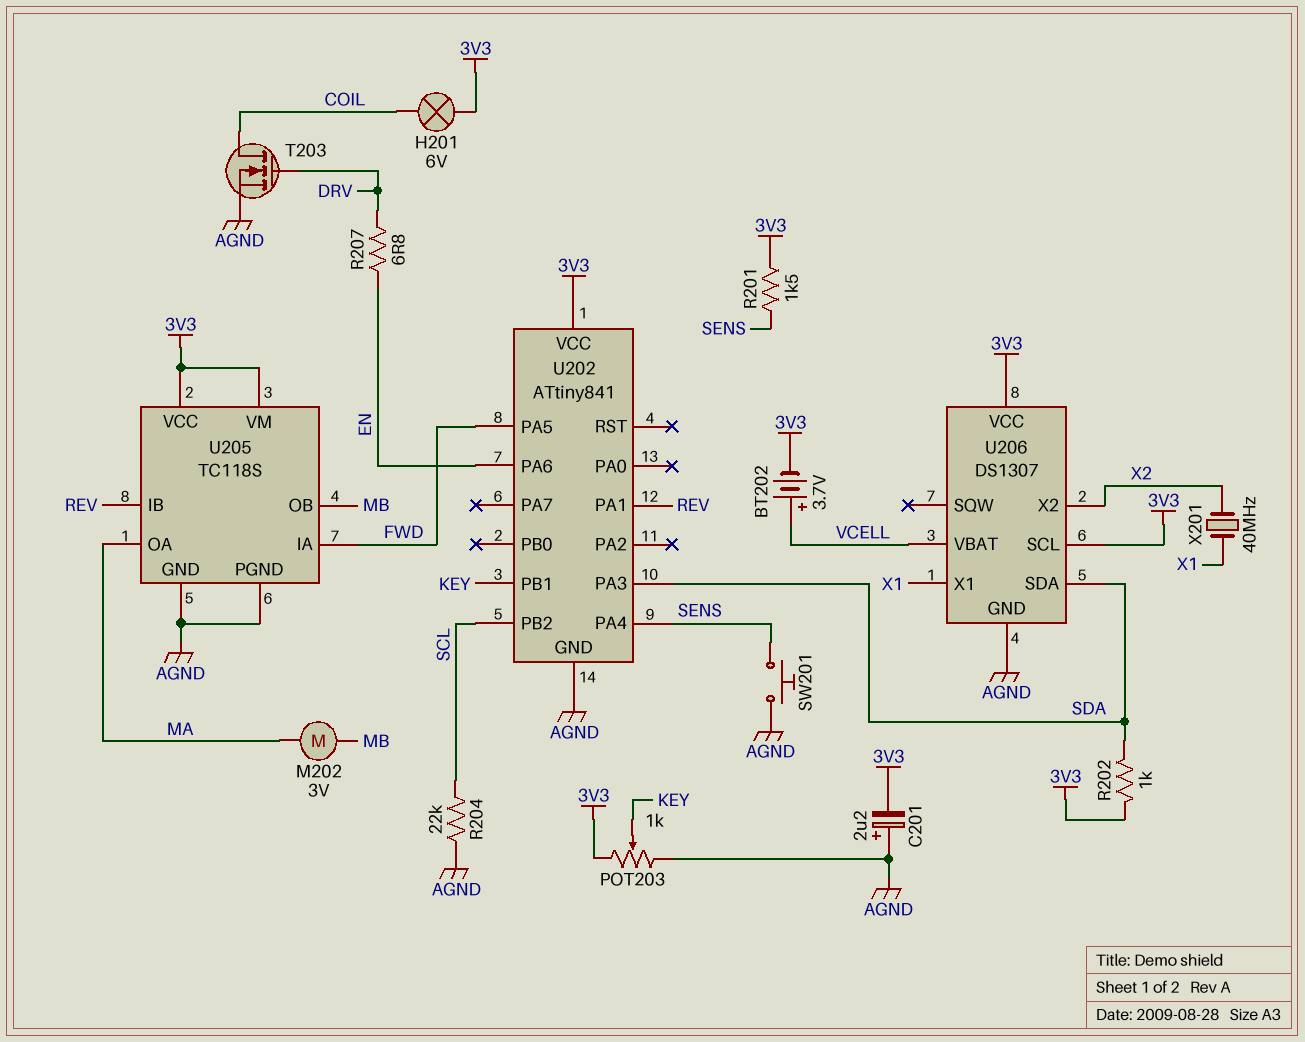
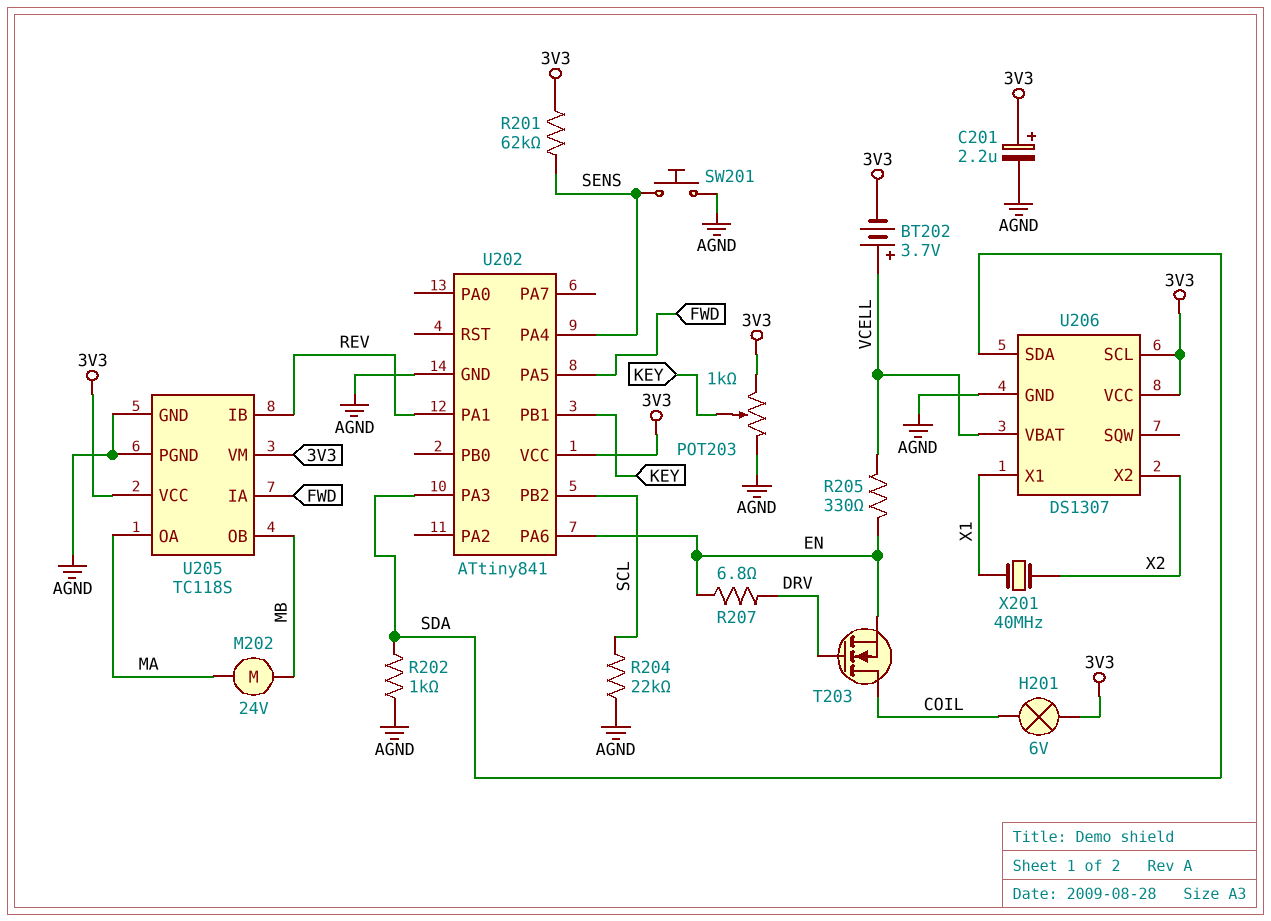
C201: 2.2uF (plus AGND, minus 3V3) -> 2.2uF (plus 3V3, minus AGND)
M202: motor 3V (MA, MB) -> motor 24V (MA, MB)
R201: 1.5k (3V3, SENS) -> 62k (3V3, SENS)
R202: 1k (3V3, SDA) -> 1k (AGND, SDA)
R205: none -> 330 (EN, VCELL)
T203: NMOS (G DRV, D COIL, S AGND) -> NMOS (G DRV, D COIL, S EN)

